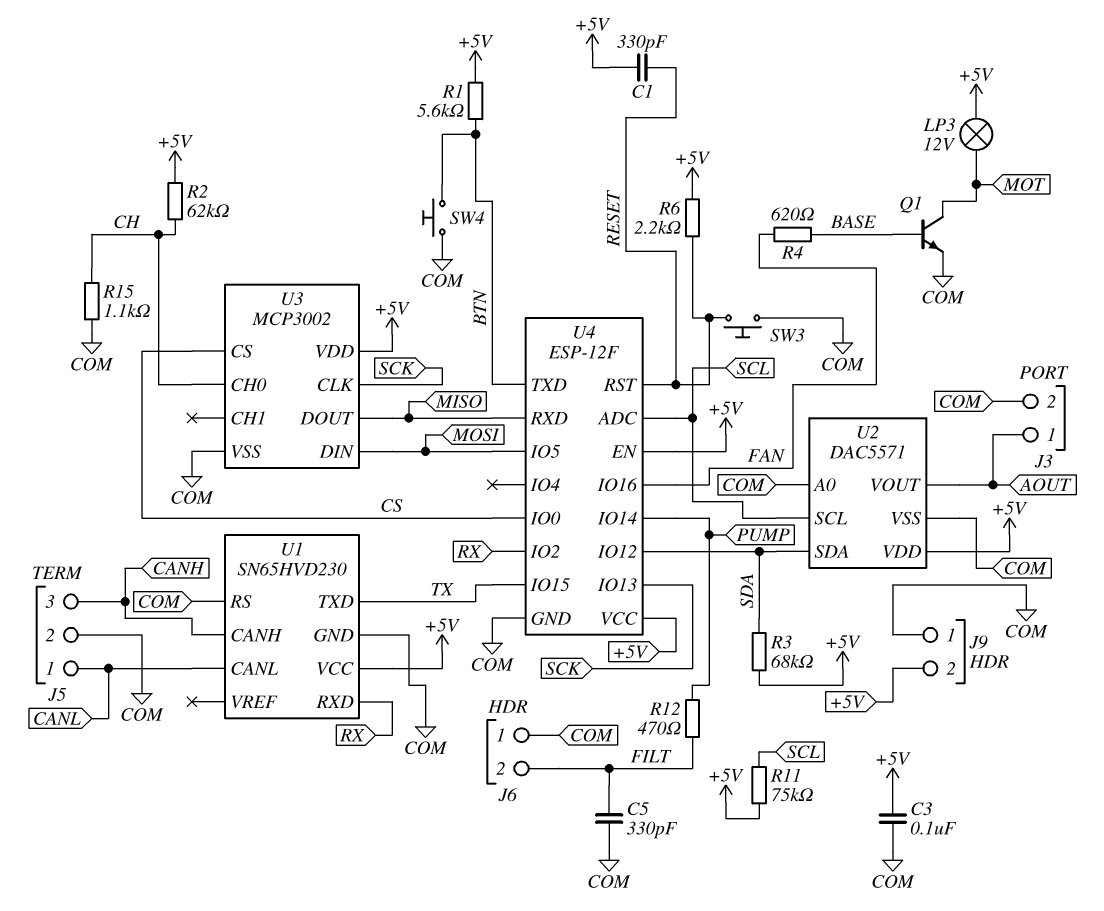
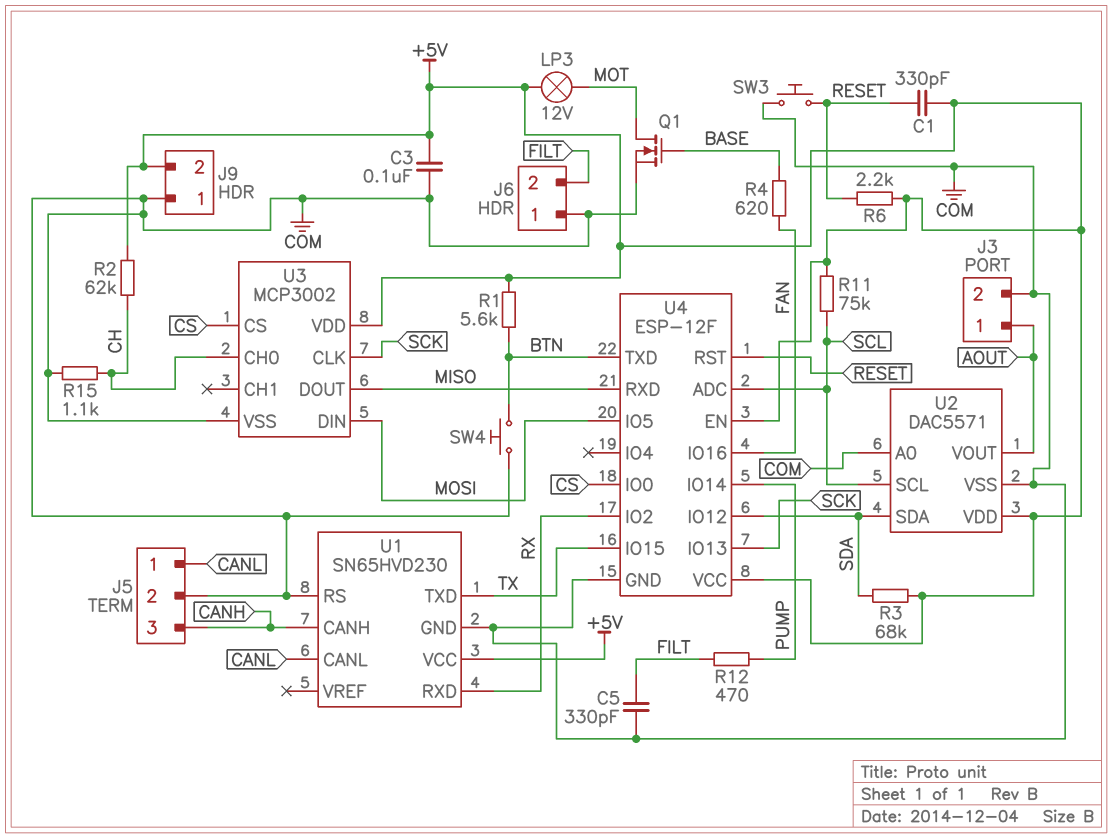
Q1: NPN (B BASE, C MOT, E COM) -> NMOS (G BASE, D MOT, S COM)

